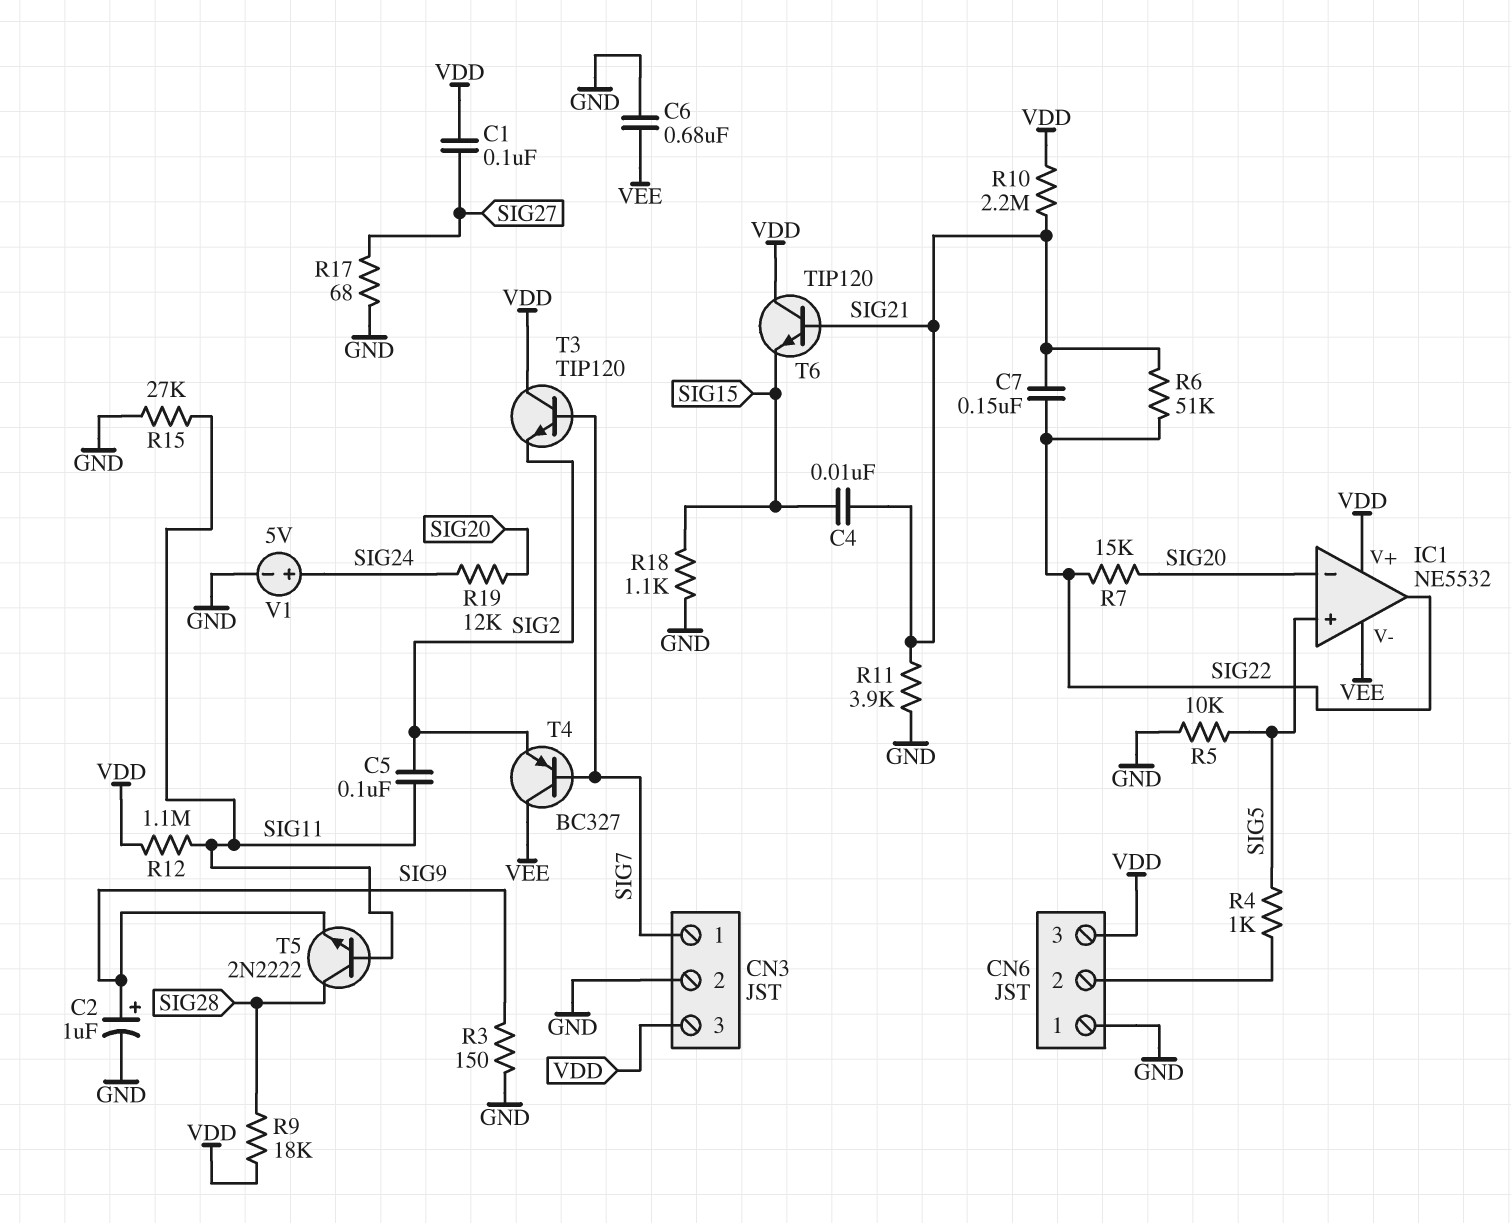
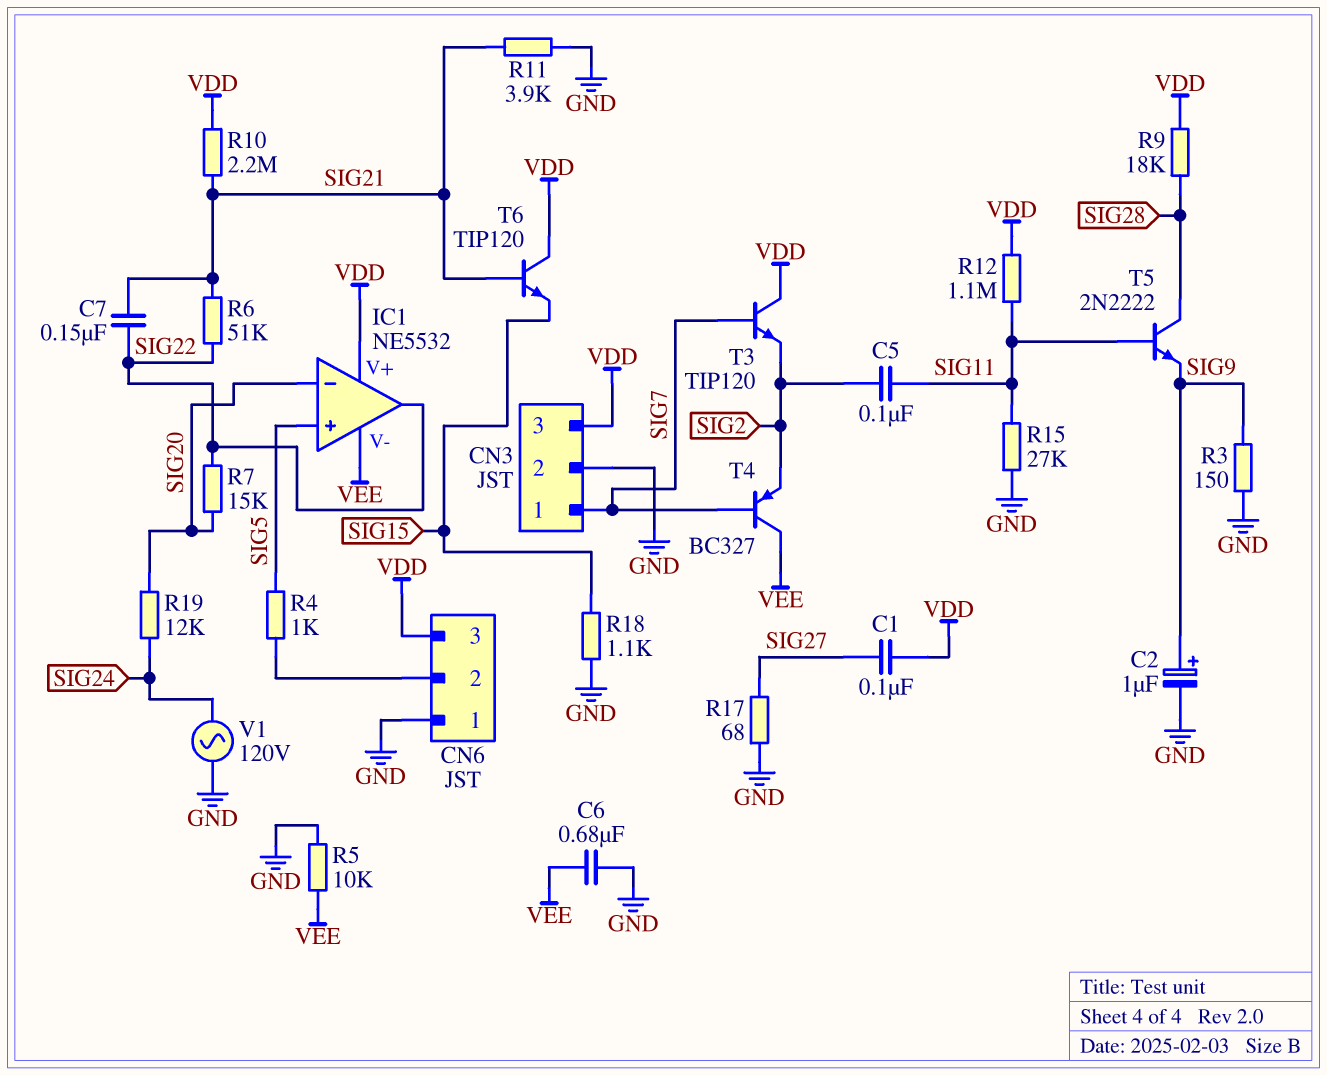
C4: 10nF (SIG15, SIG21) -> none
R5: 10k (GND, SIG5) -> 10k (GND, VEE)
V1: 5V (plus SIG24, minus GND) -> AC 120V (GND, SIG24)

